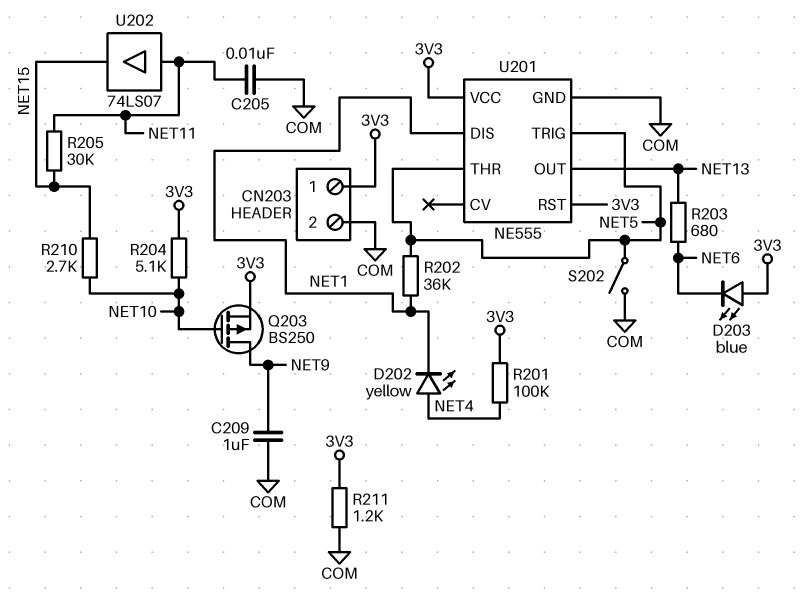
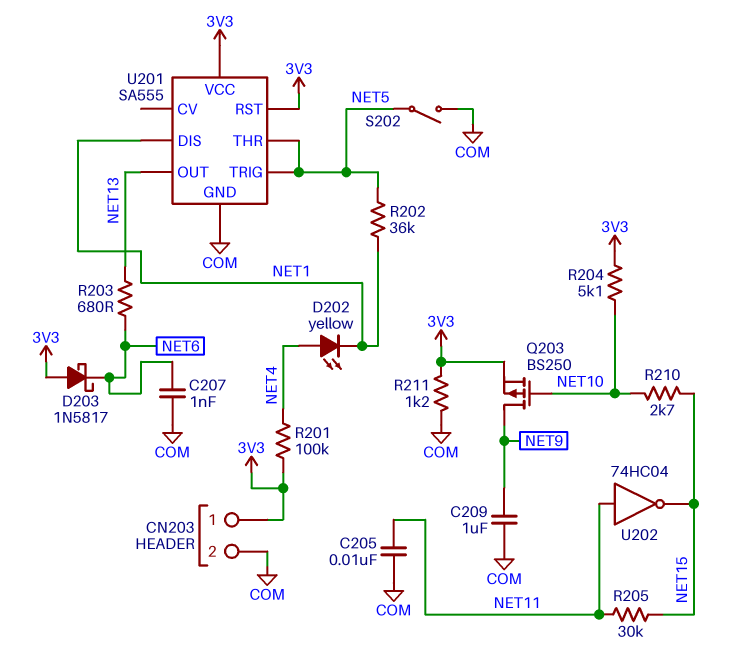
C207: none -> 1nF (COM, NET6)
D203: LED blue (A 3V3, K NET6) -> schottky 1N5817 (A 3V3, K NET6)
U201: NE555 -> SA555
U202: buffer 74LS07 (in NET11, out NET15) -> NOT 74HC04 (in NET11, out NET15)

